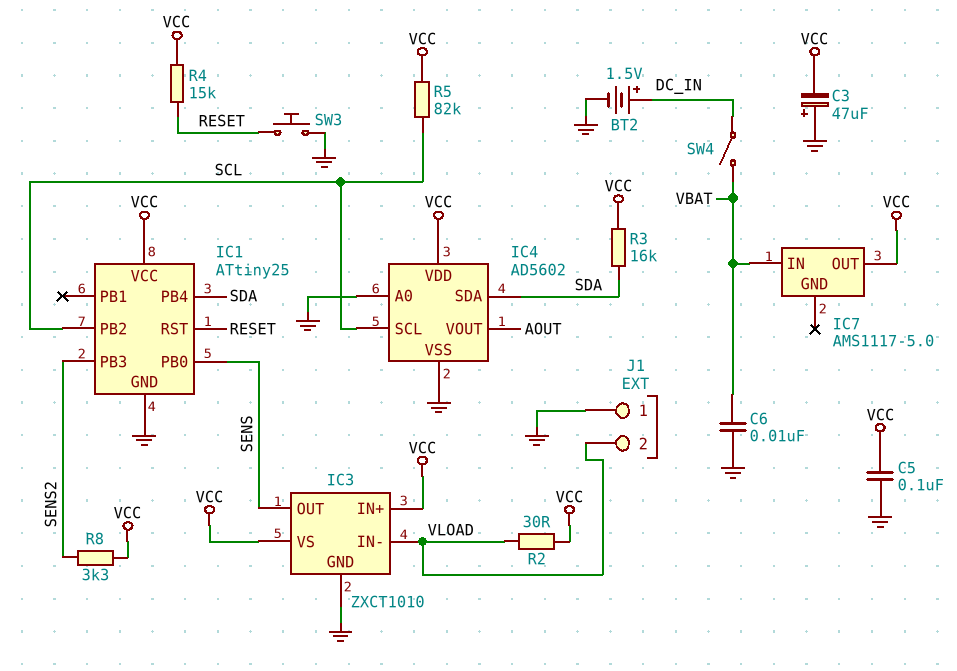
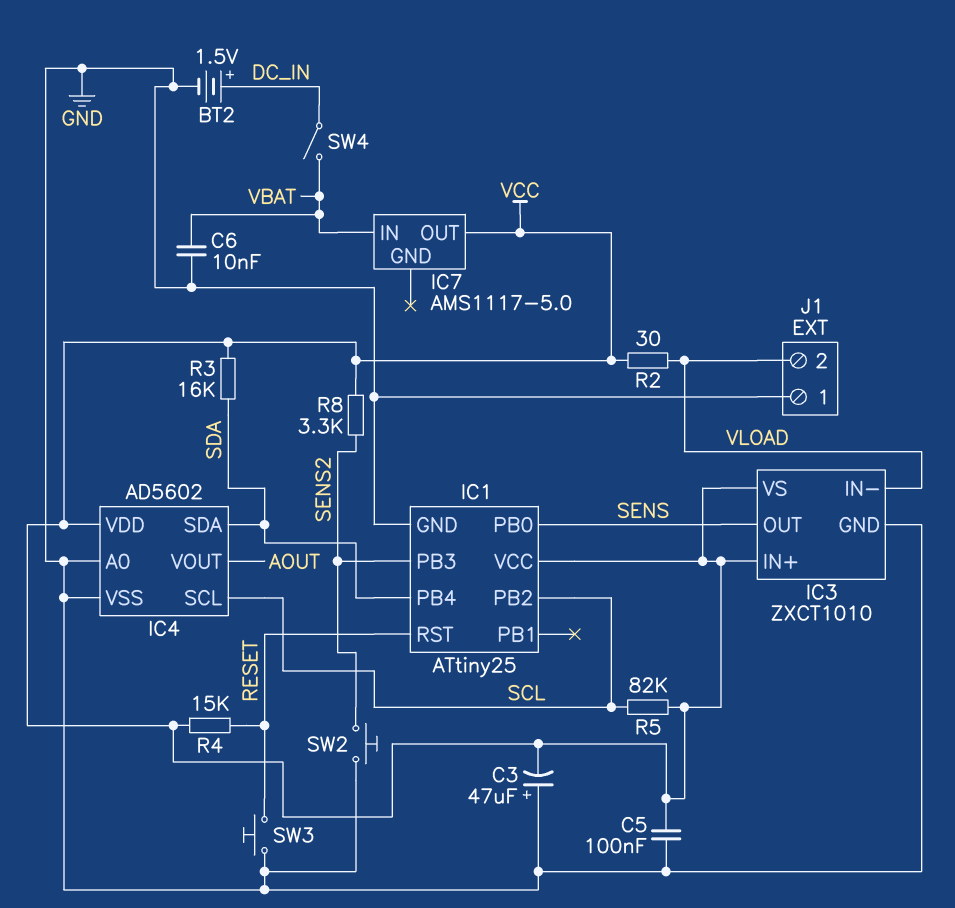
SW2: none -> button (GND, SENS2)

